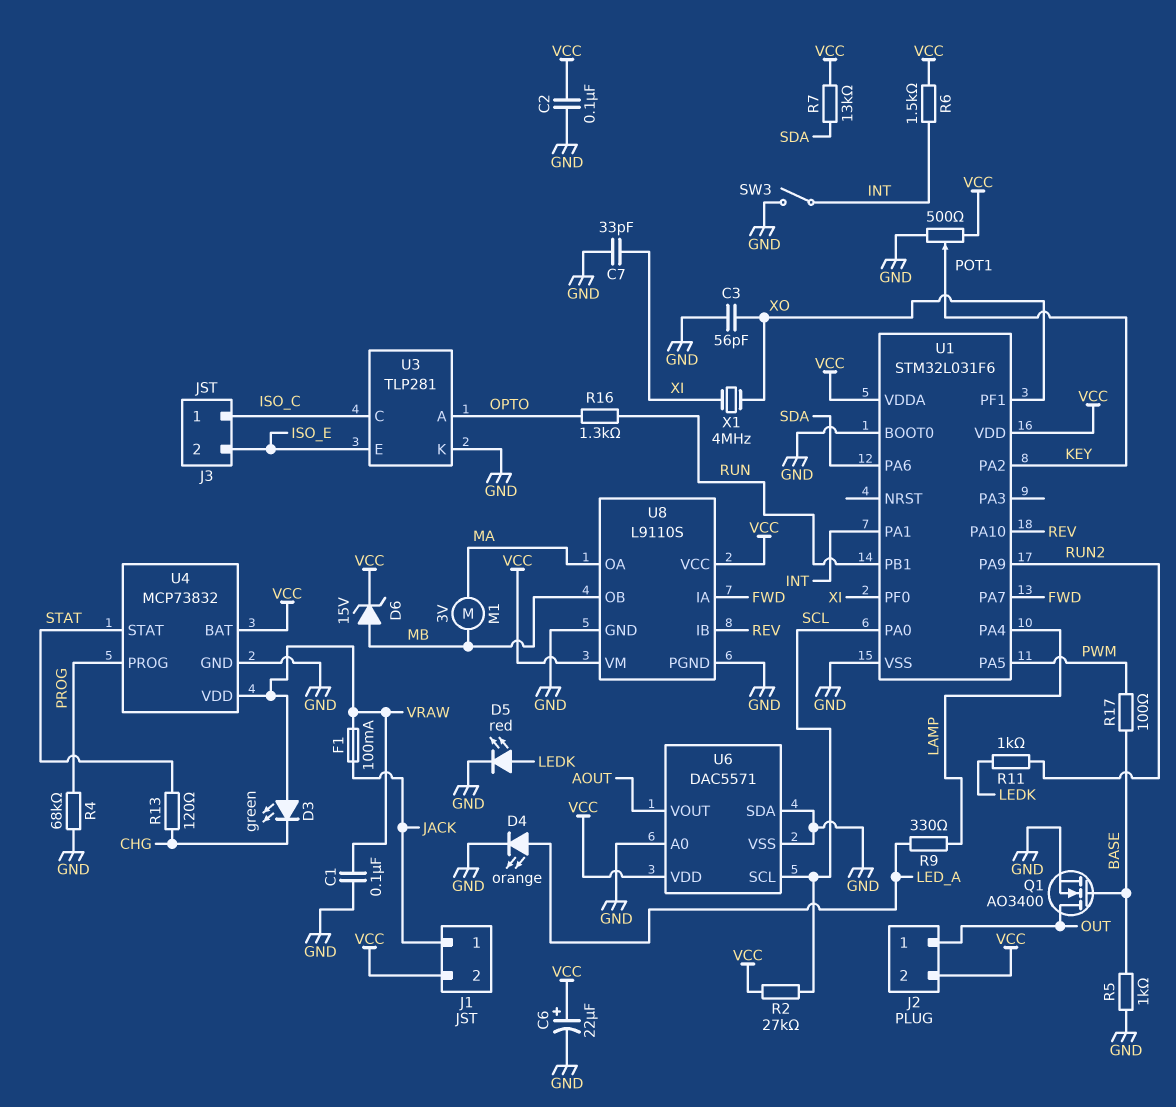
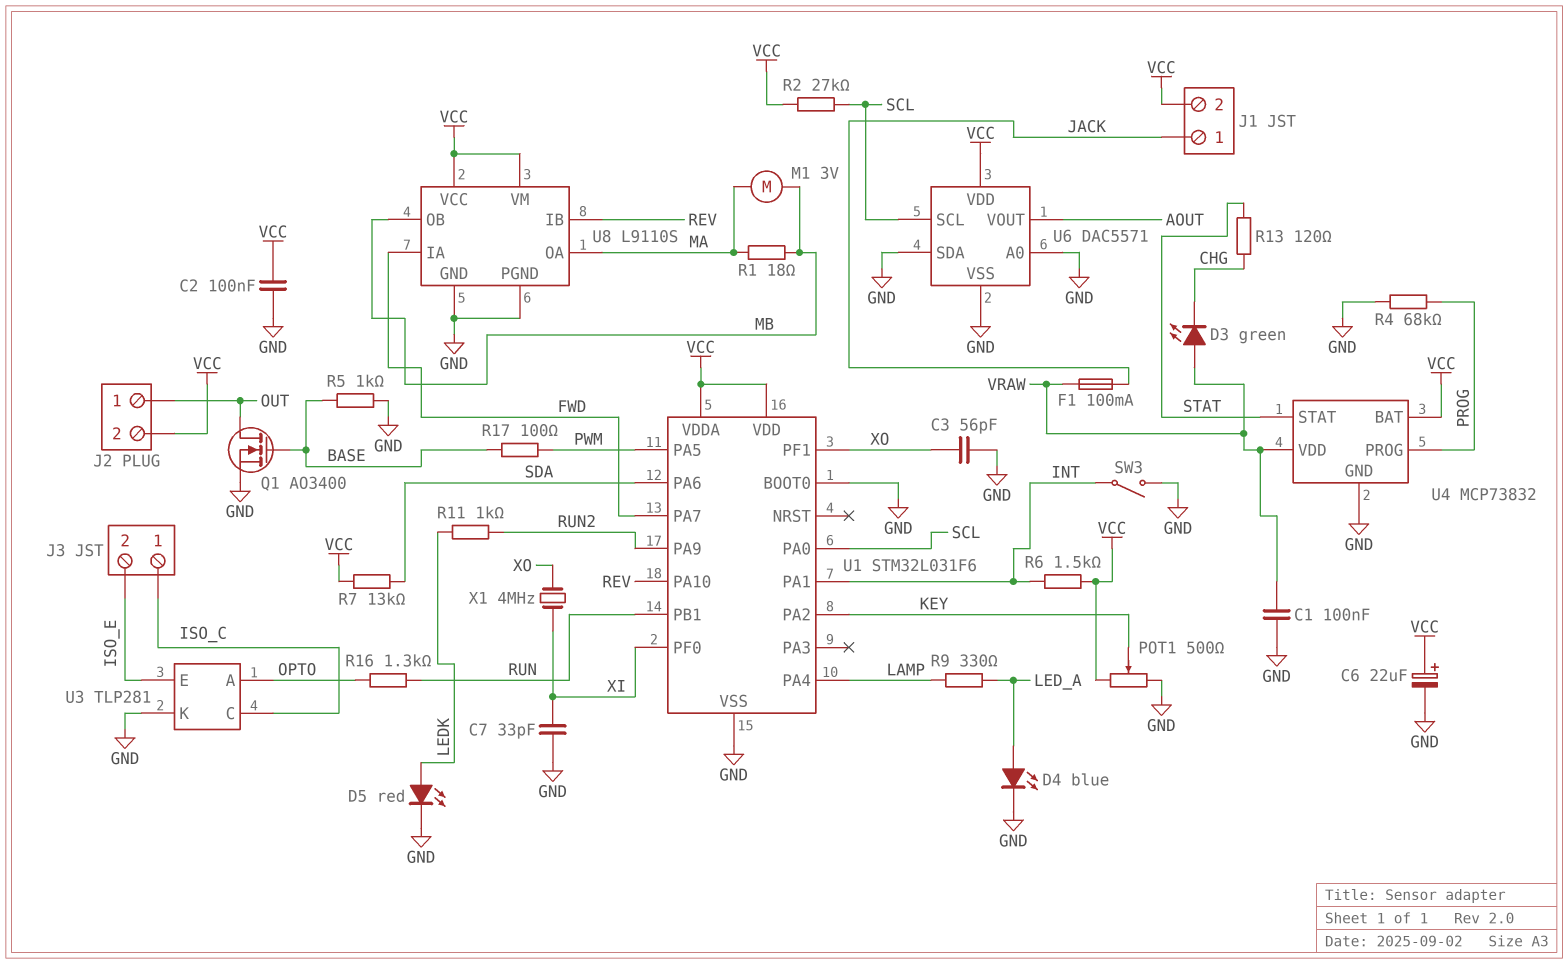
D4: LED orange (A LED_A, K GND) -> LED blue (A LED_A, K GND)
D6: zener 15V (A MB, K VCC) -> none
R1: none -> 18 (MA, MB)

